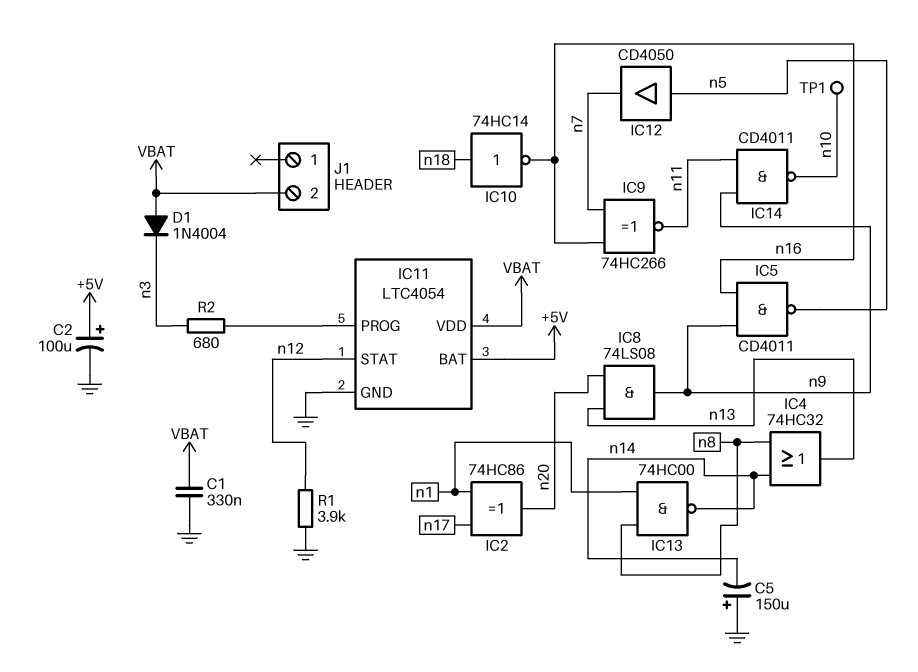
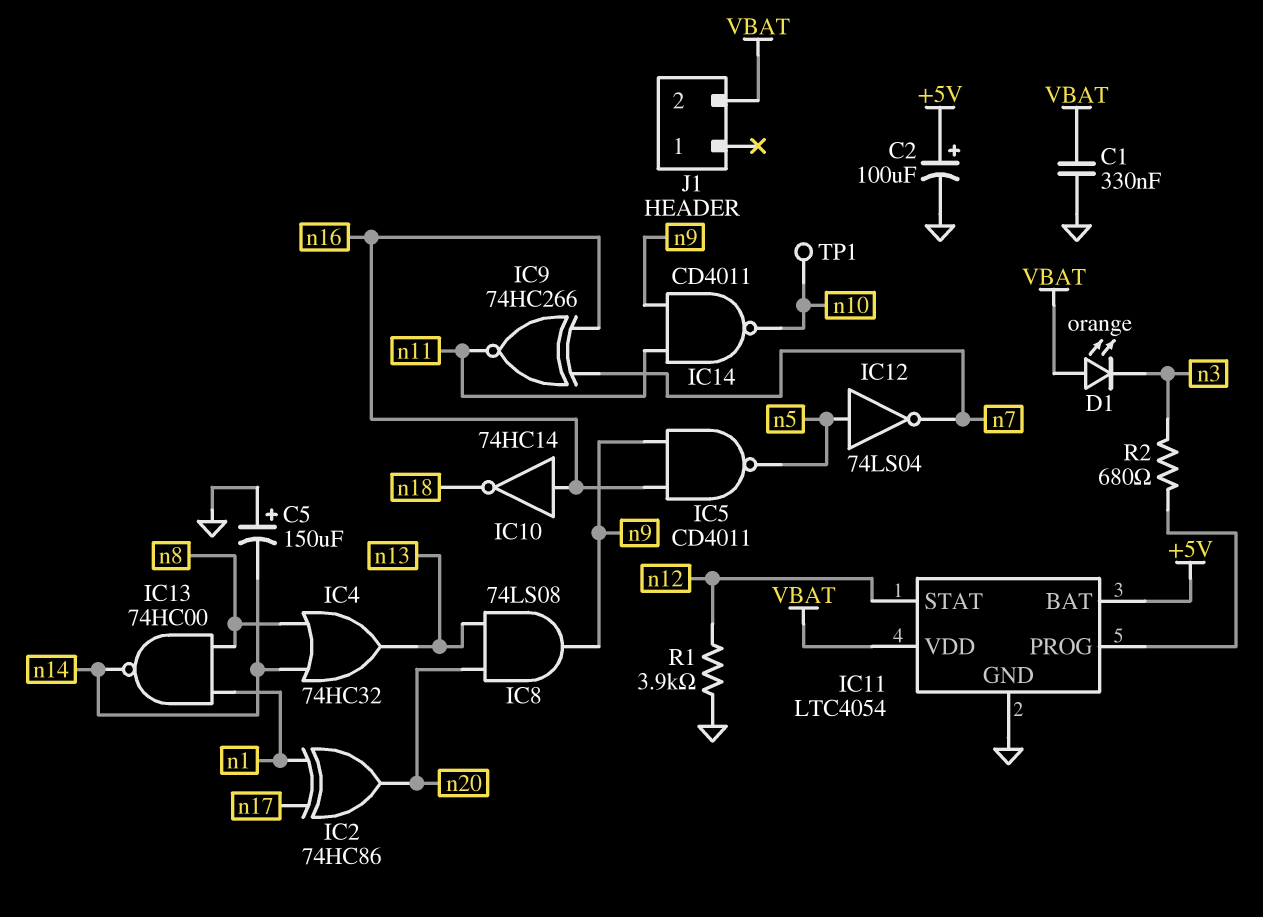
D1: diode 1N4004 (A VBAT, K n3) -> LED orange (A VBAT, K n3)
IC10: NOT 74HC14 (in n18, out n16) -> NOT 74HC14 (in n16, out n18)
IC12: buffer CD4050 (in n5, out n7) -> NOT 74LS04 (in n5, out n7)

